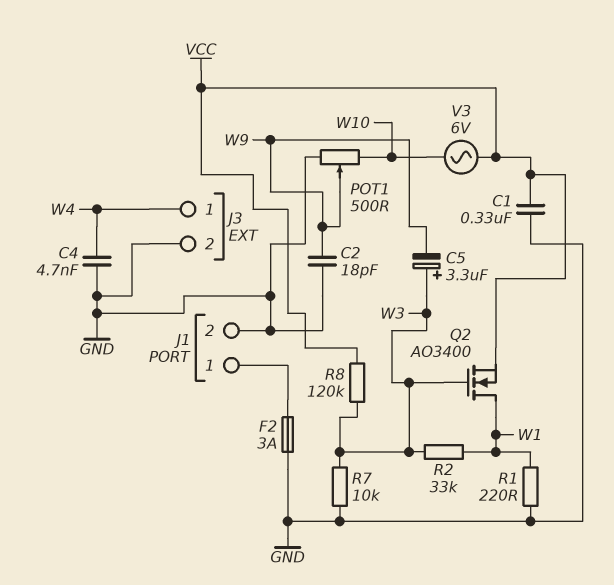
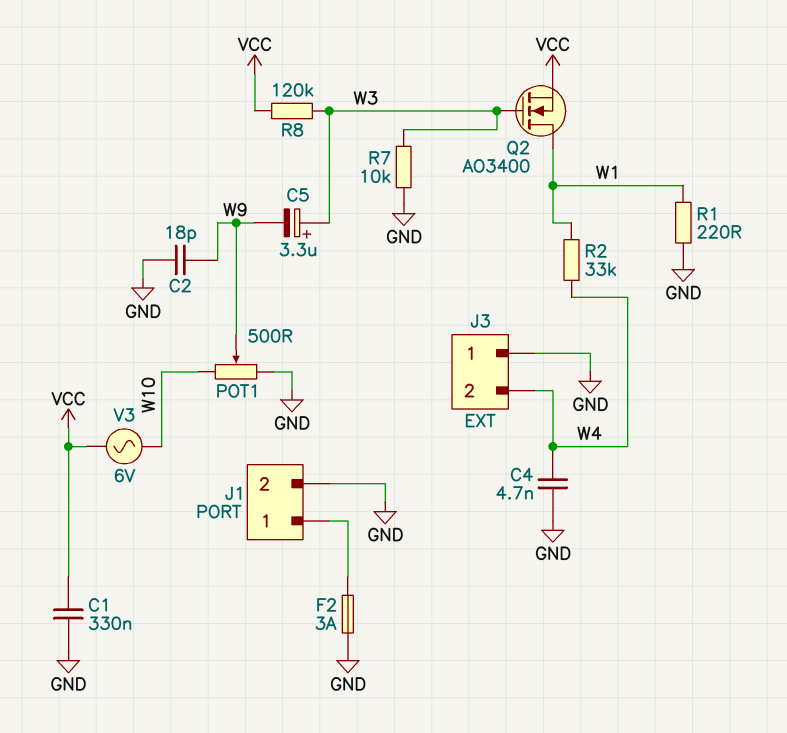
J3 pin 1: W4 -> GND
J3 pin 2: GND -> W4
R2: 33k (W1, W3) -> 33k (W1, W4)

